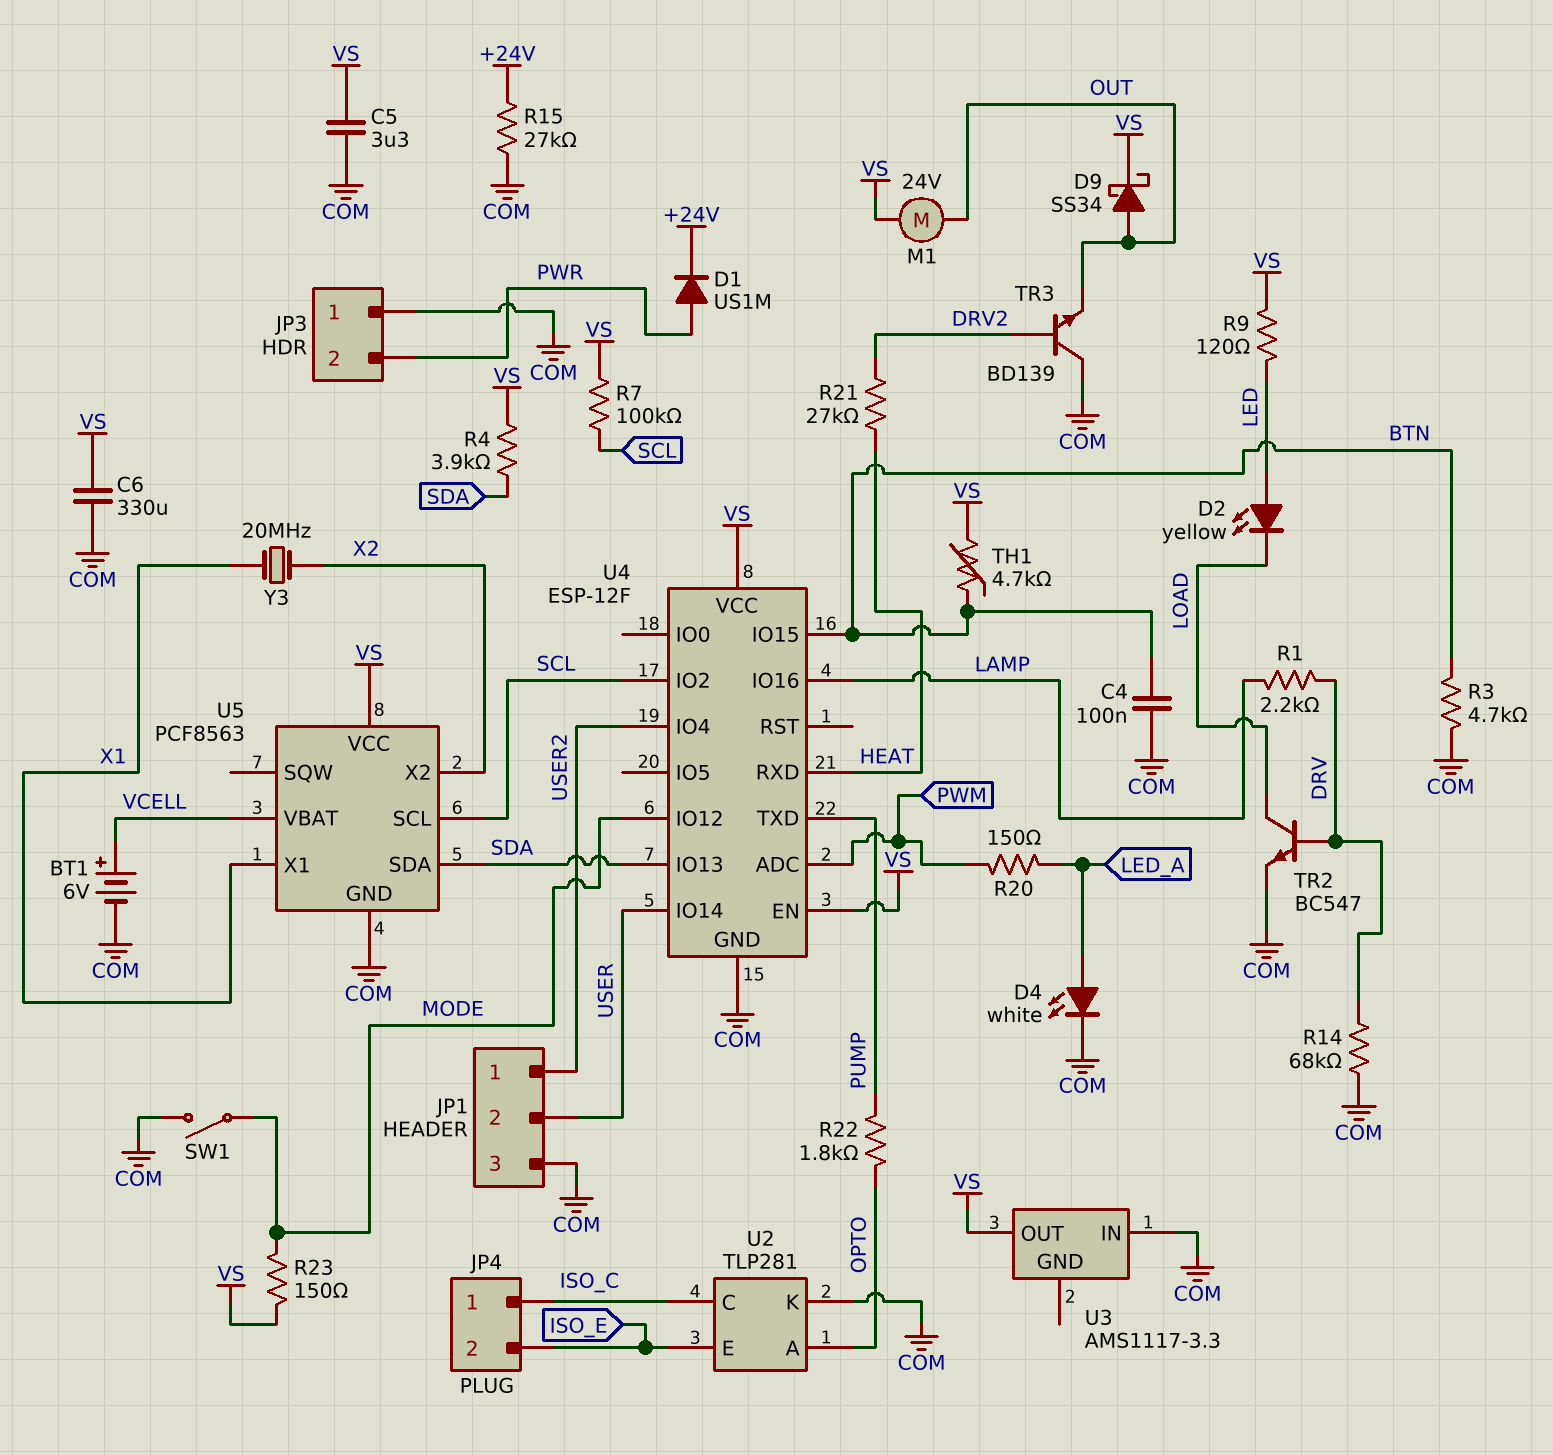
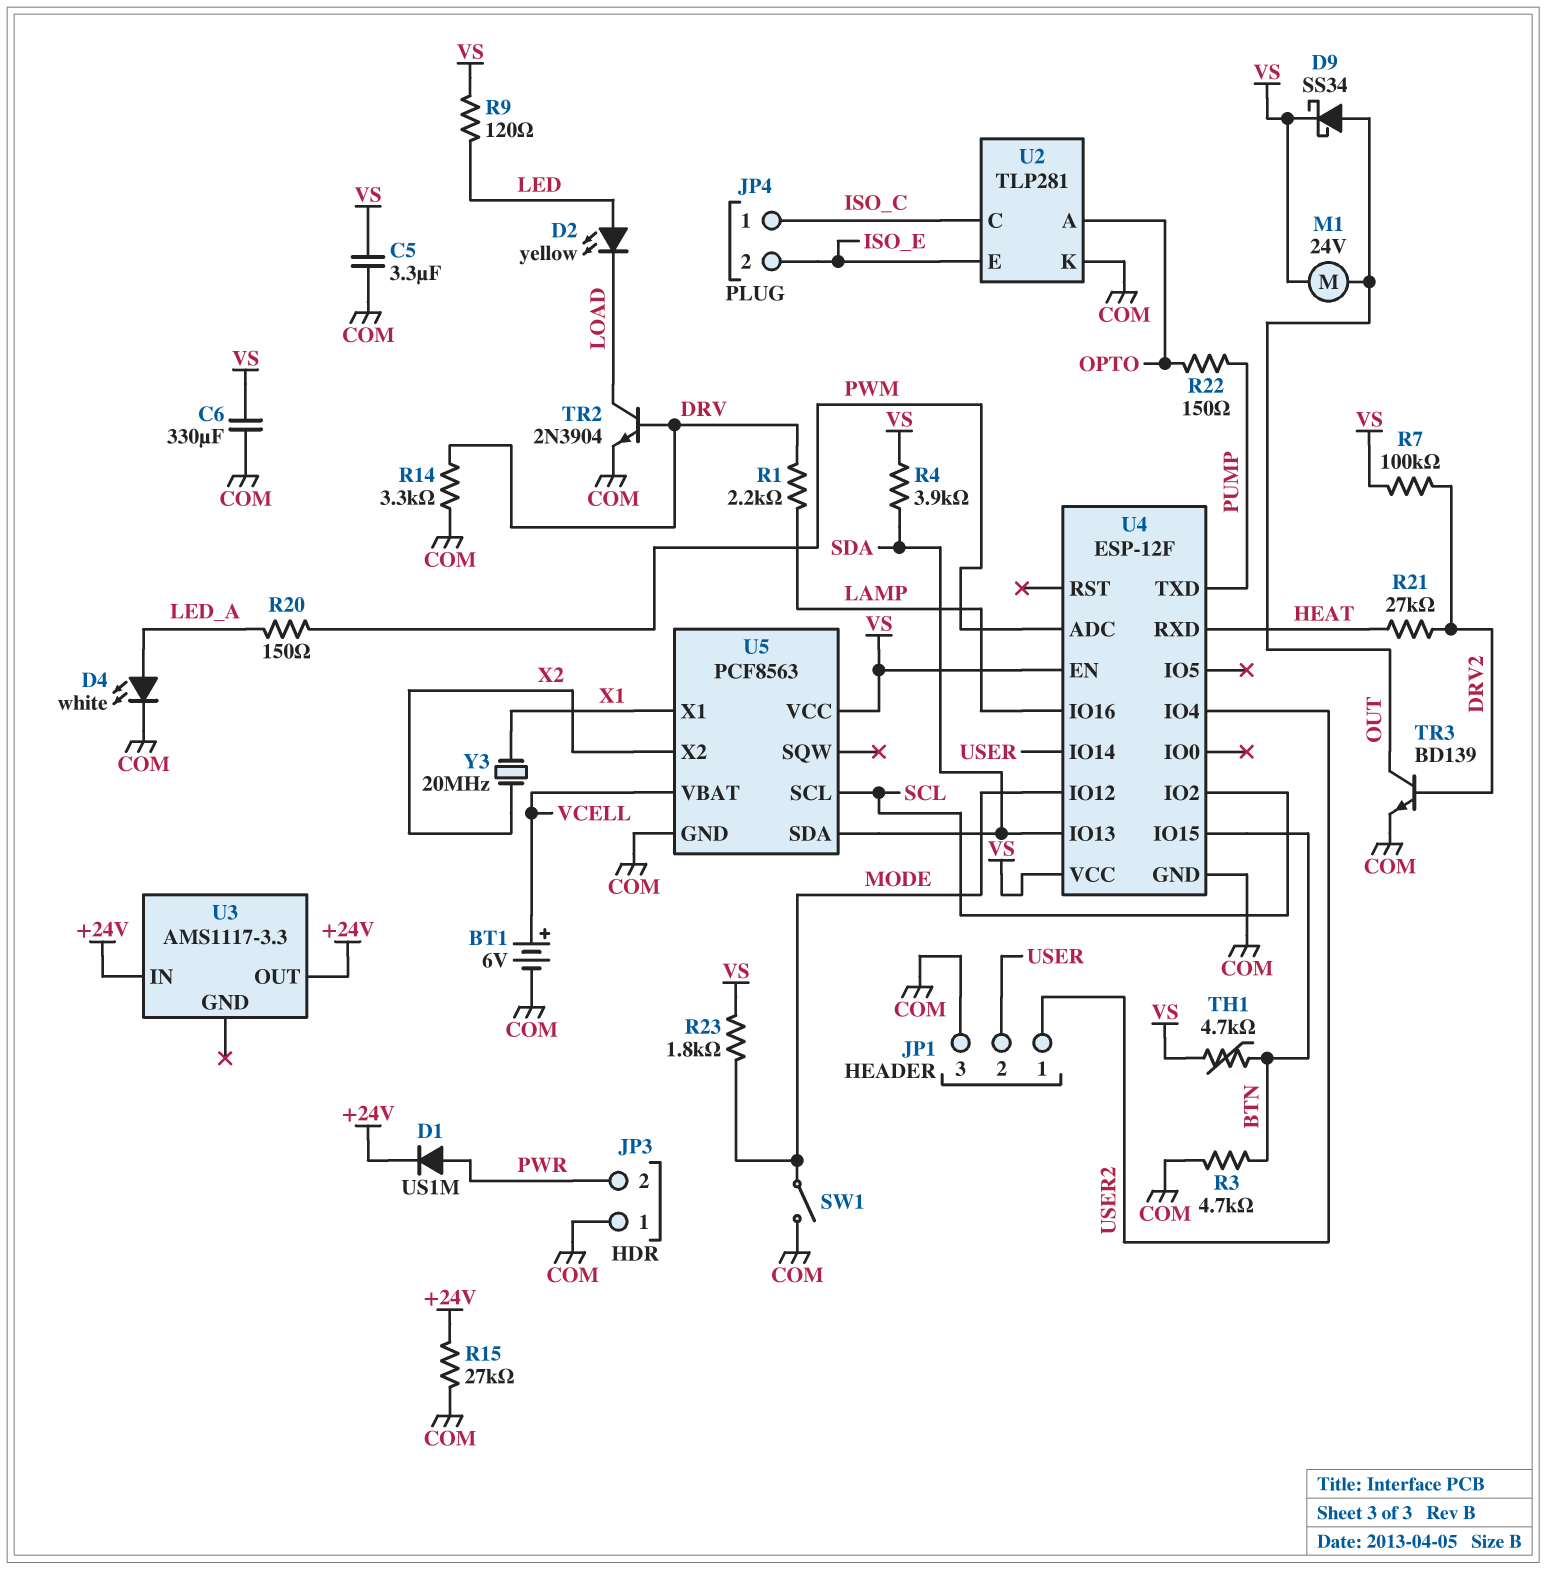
C4: 100nF (BTN, COM) -> none
R7: 100k (SCL, VS) -> 100k (DRV2, VS)
R14: 68k (COM, DRV) -> 3.3k (COM, DRV)
R22: 1.8k (OPTO, PUMP) -> 150 (OPTO, PUMP)
R23: 150 (MODE, VS) -> 1.8k (MODE, VS)
TR2: NPN BC547 (B DRV, C LOAD, E COM) -> NPN 2N3904 (B DRV, C LOAD, E COM)
TR3: NPN BD139 (B DRV2, C COM, E OUT) -> NPN BD139 (B DRV2, C OUT, E COM)
U3 pin IN: COM -> +24V
U3 pin OUT: VS -> +24V

